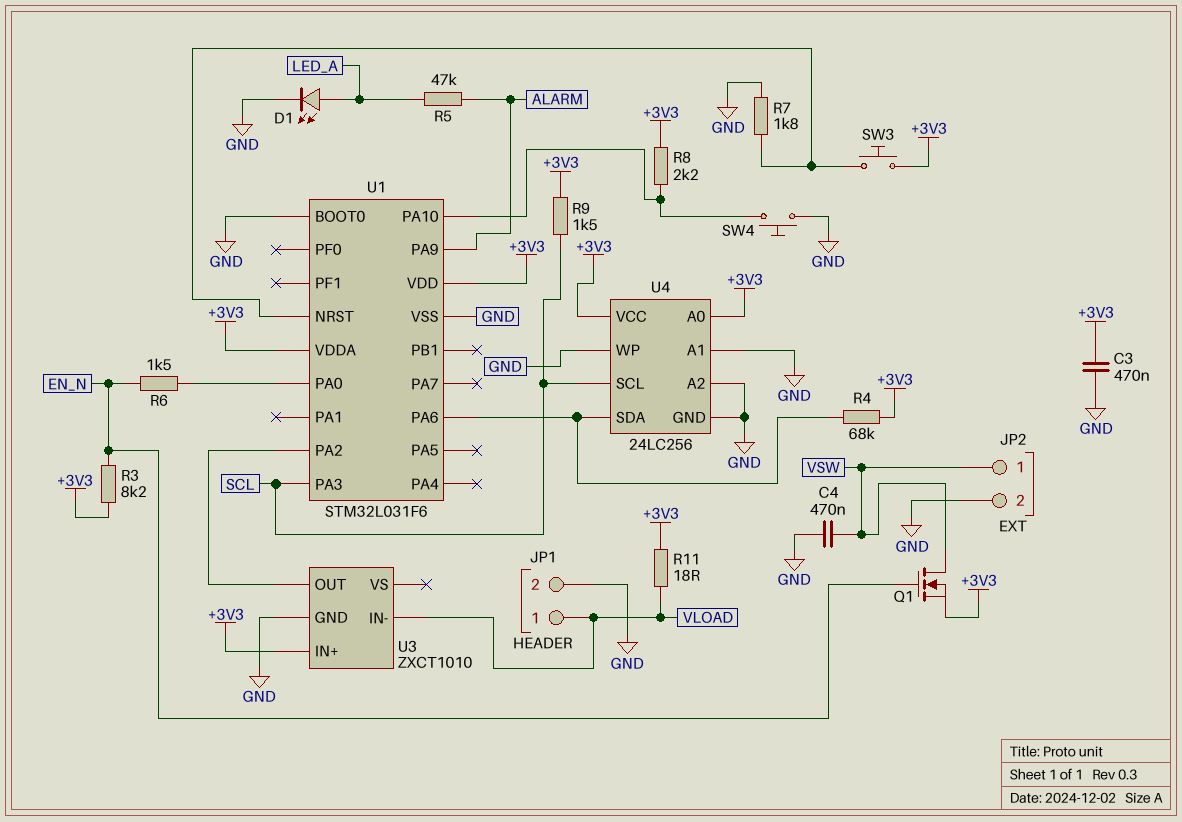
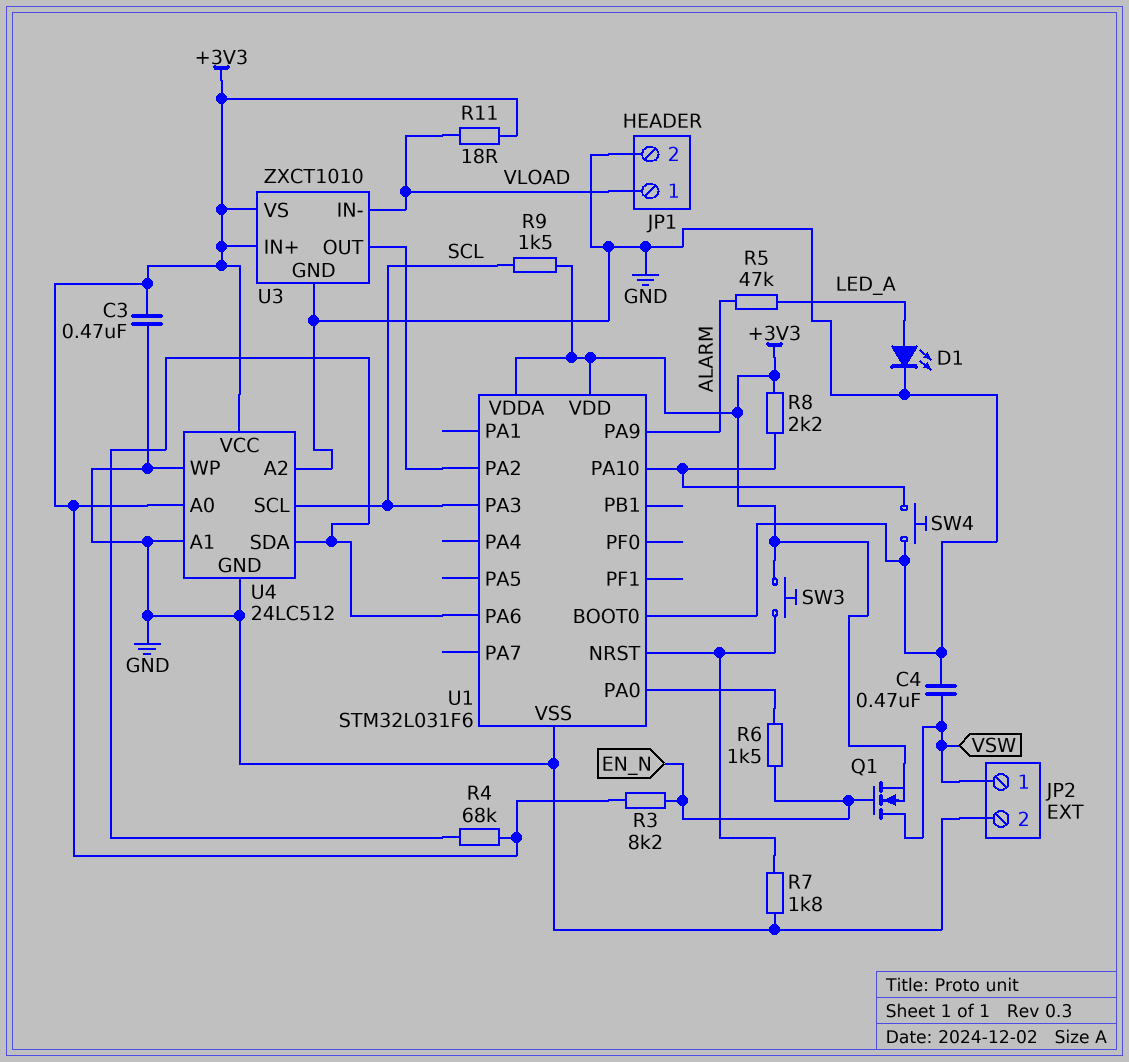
U3 pin VS: none -> +3V3
U4: 24LC256 -> 24LC512

